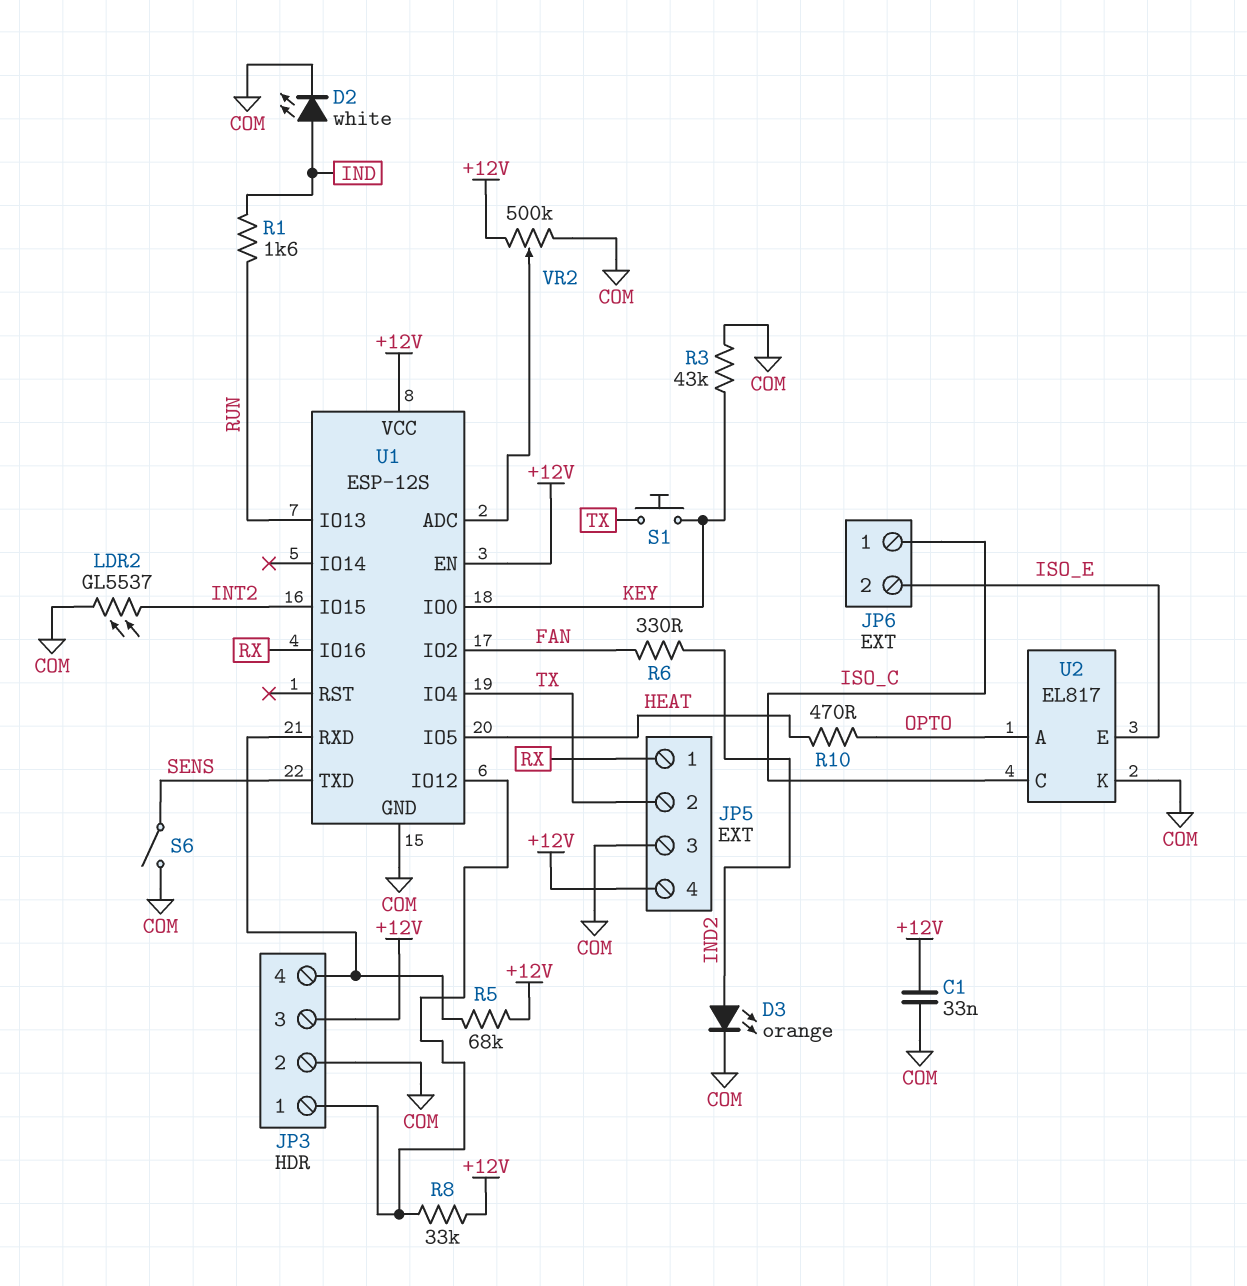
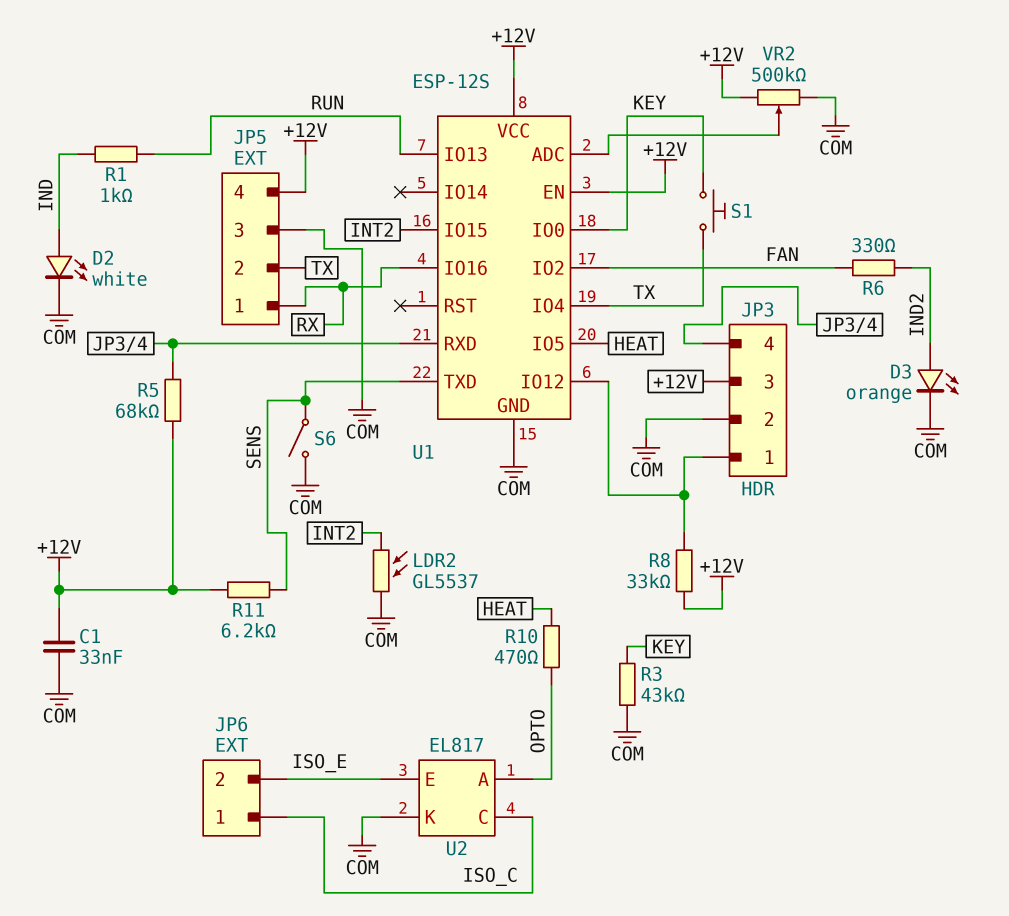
R1: 1.6k (IND, RUN) -> 1k (IND, RUN)
R11: none -> 6.2k (+12V, SENS)

